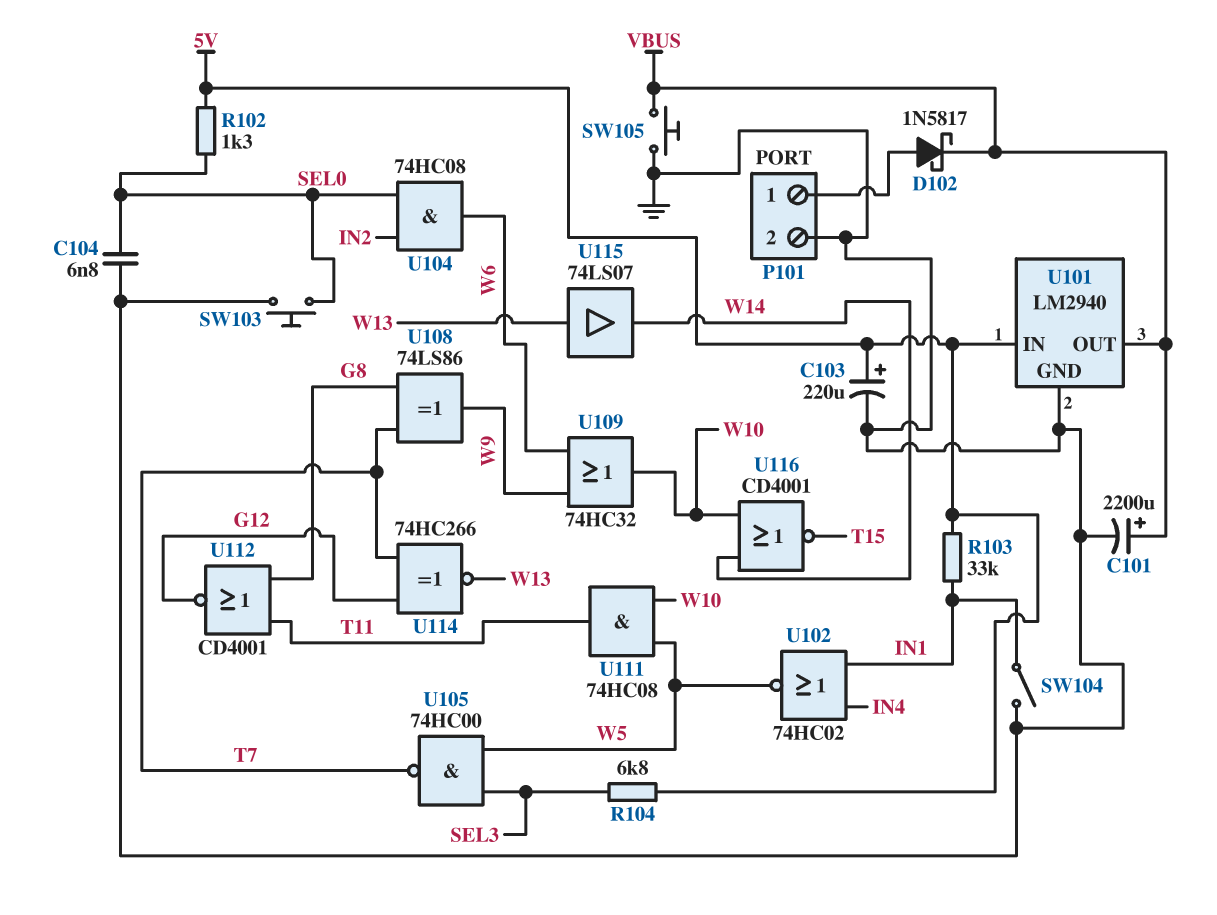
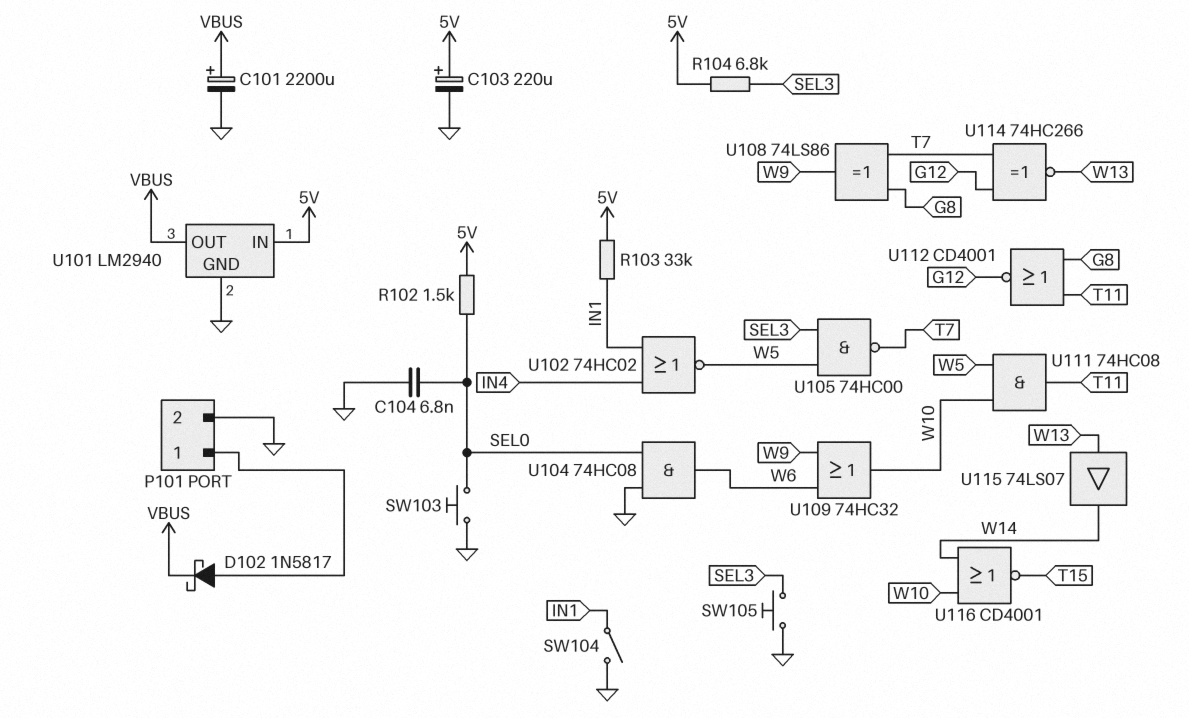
R102: 1.3k (5V, SEL0) -> 1.5k (5V, SEL0)
SW105: button (GND, VBUS) -> button (GND, SEL3)
U104: AND 74HC08 (in IN2, in SEL0, out W6) -> AND 74HC08 (in GND, in SEL0, out W6)

